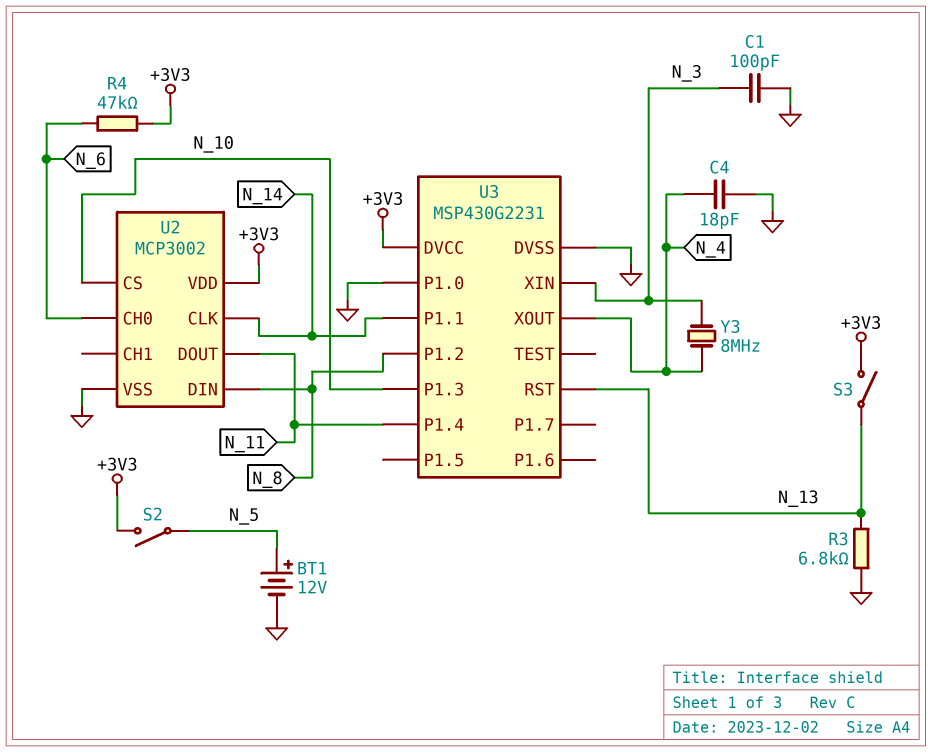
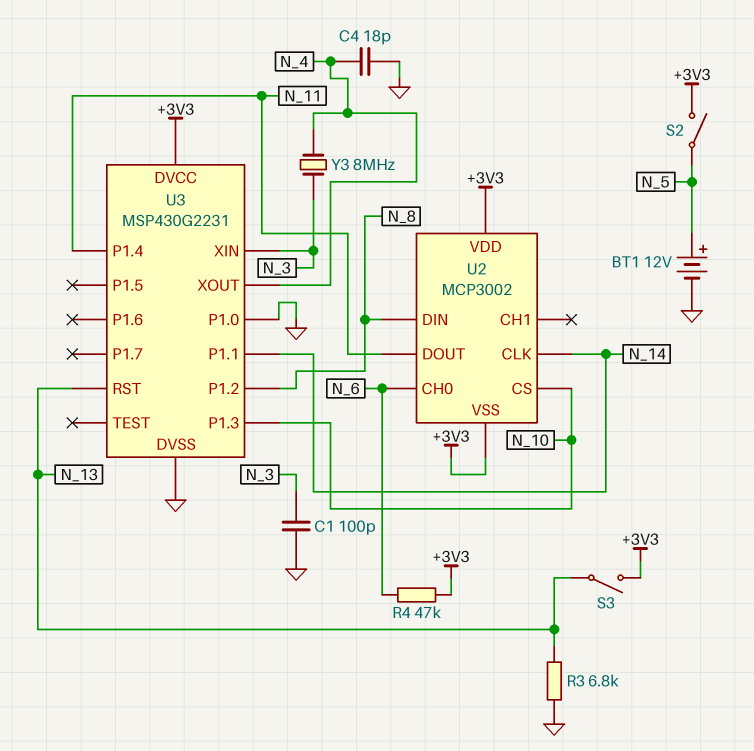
U2 pin VSS: GND -> +3V3

